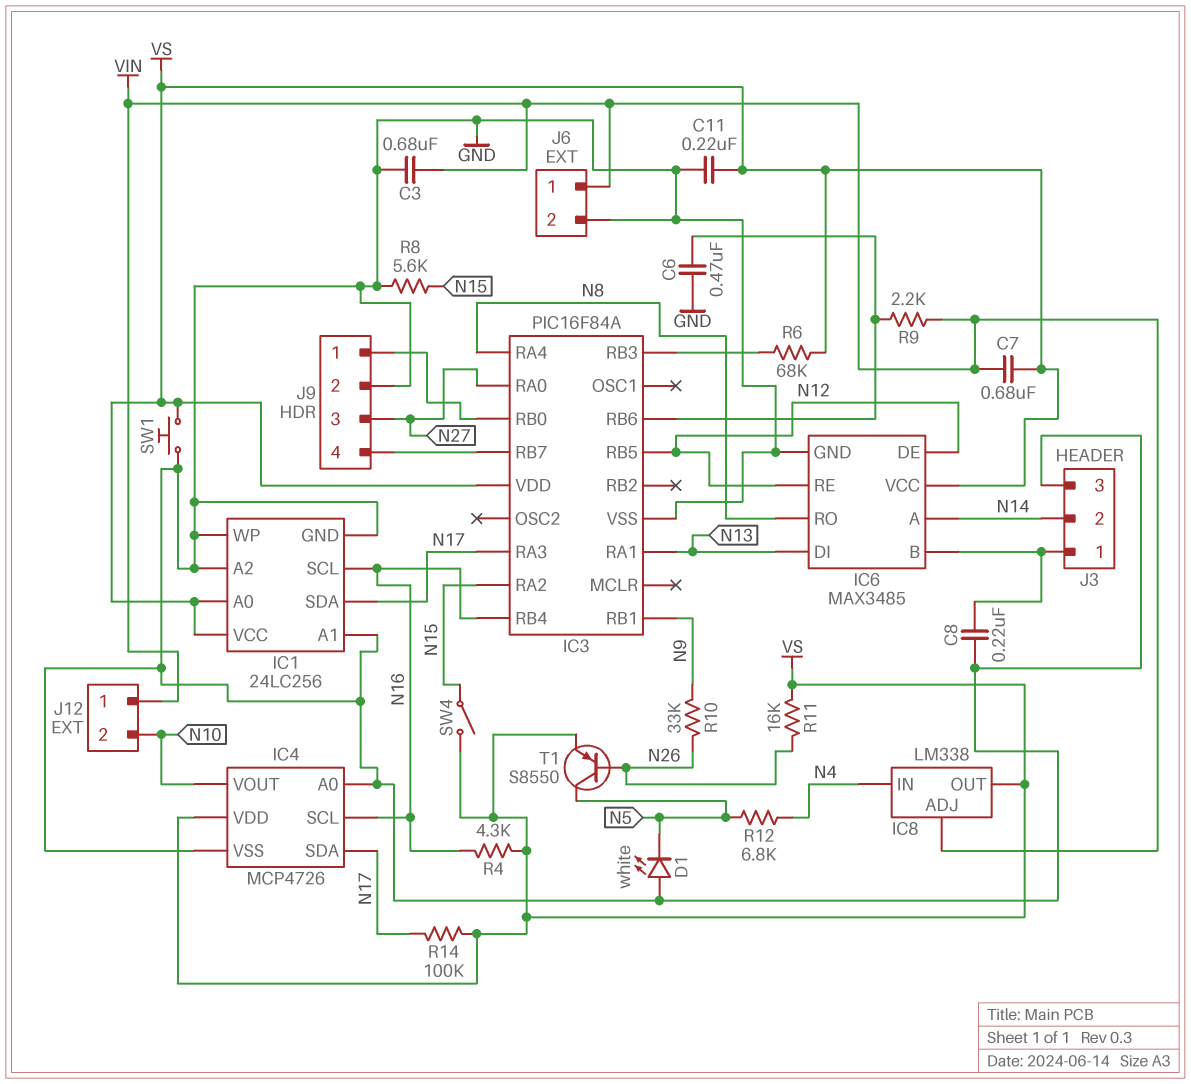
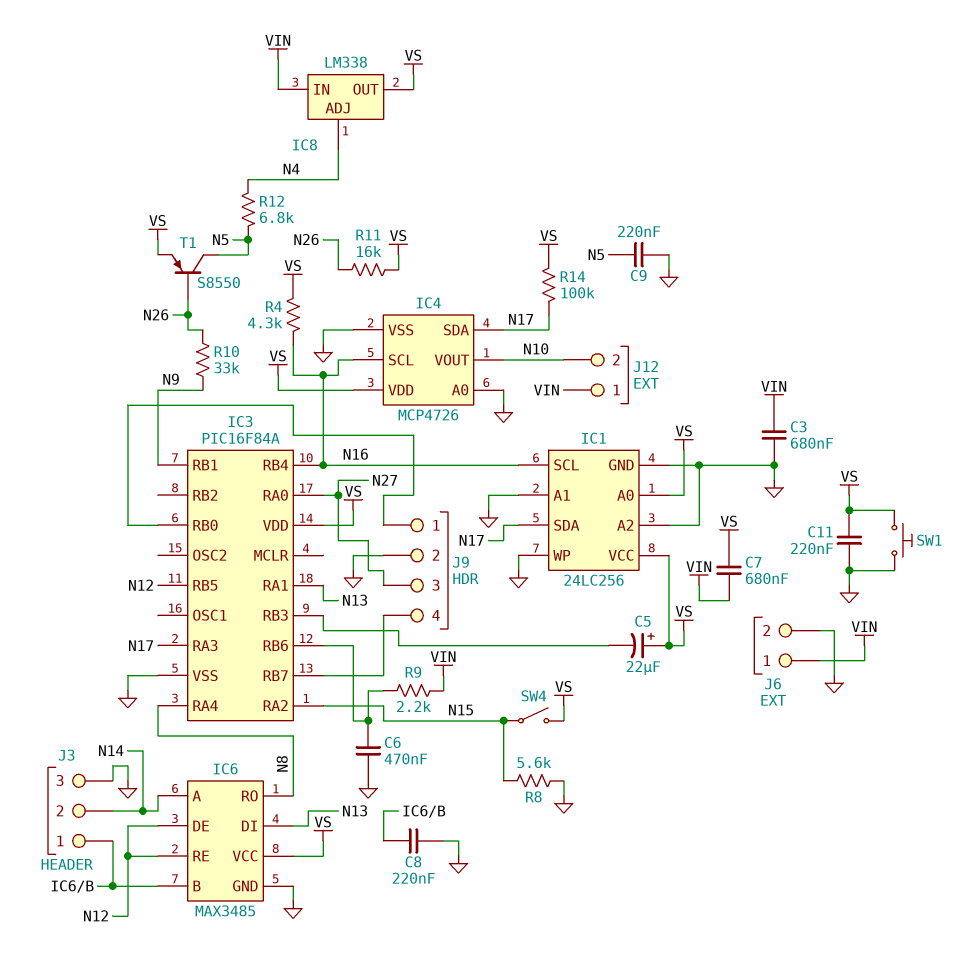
C5: none -> 22uF (plus VS, minus IC3/RB3)
C9: none -> 220nF (GND, N5)
D1: LED white (A GND, K N5) -> none
IC8 pin ADJ: VIN -> N4
IC8 pin IN: N4 -> VIN
R6: 68k (IC3/RB3, VS) -> none

